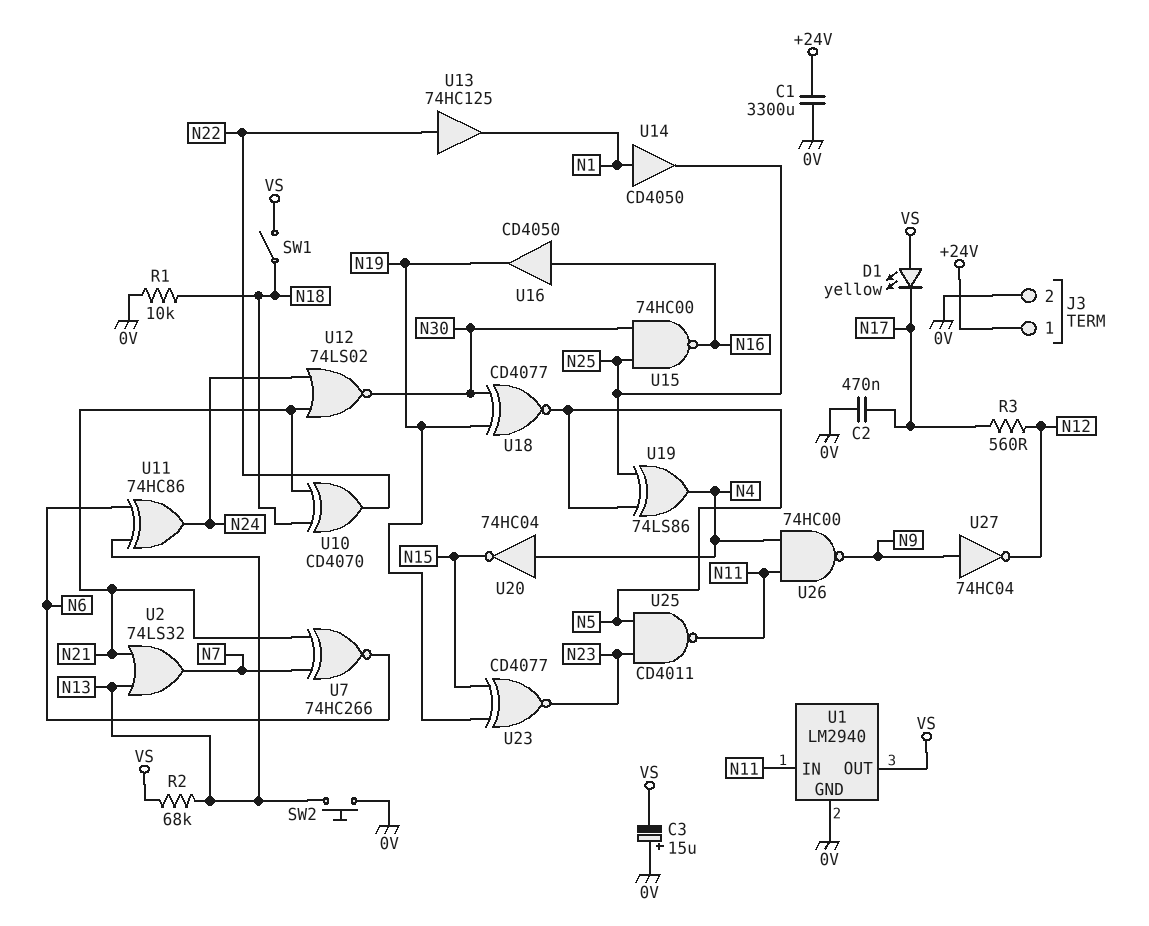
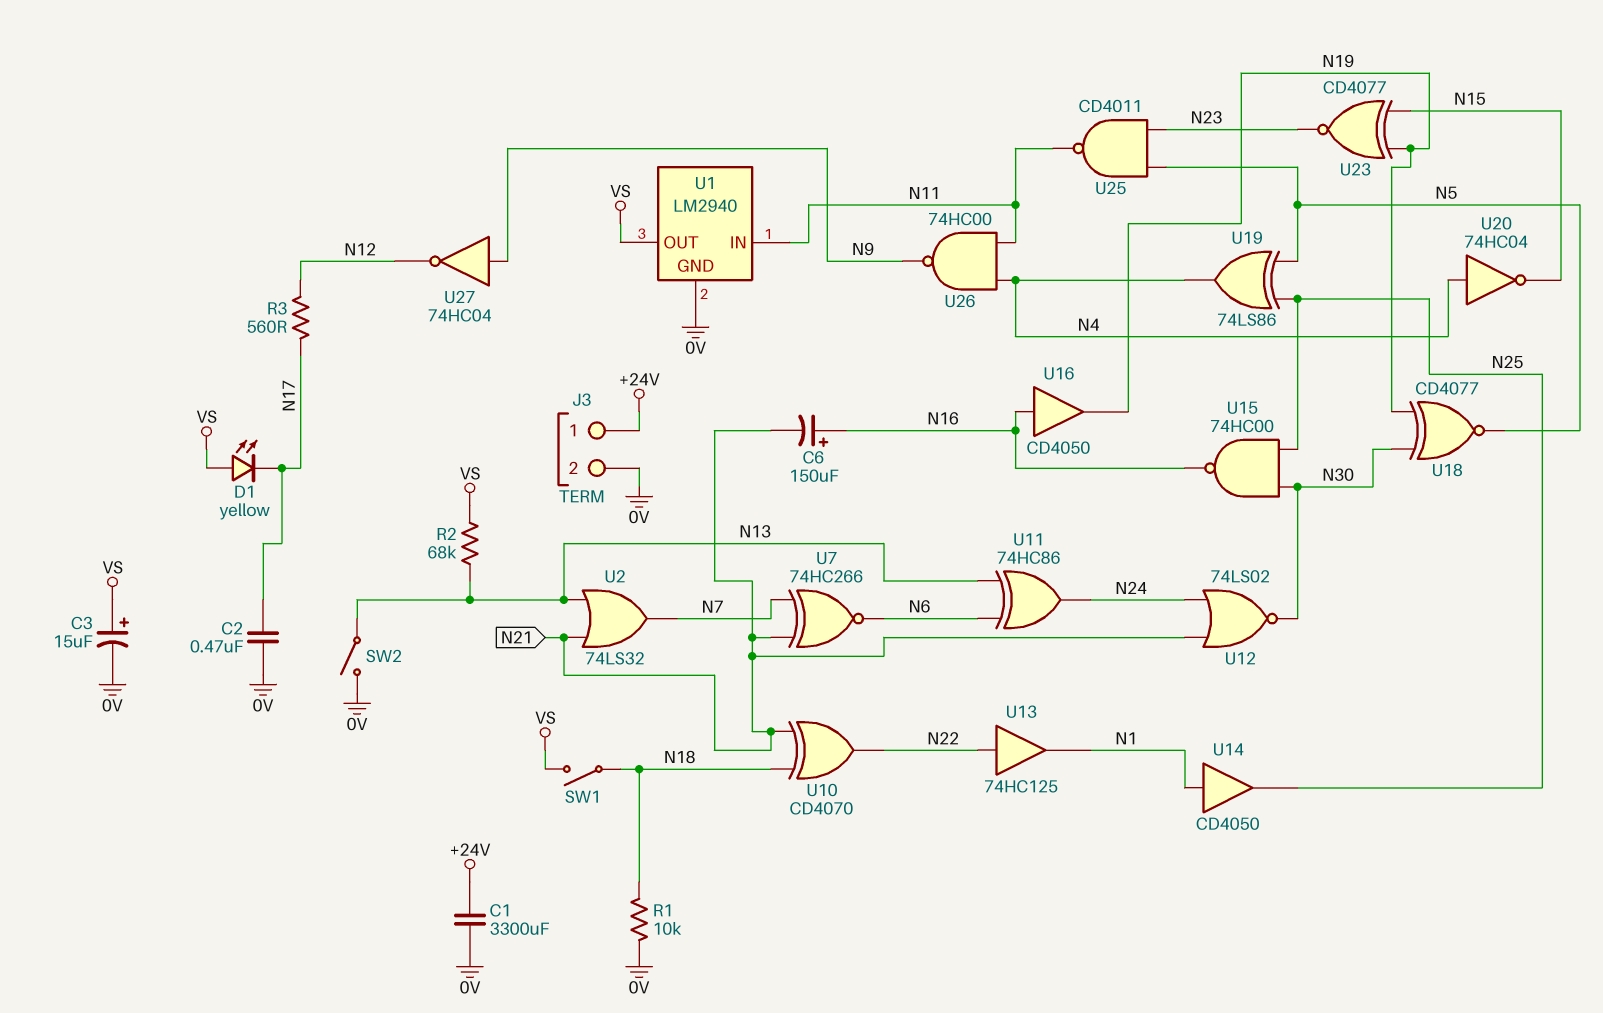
C3: 15uF (plus 0V, minus VS) -> 15uF (plus VS, minus 0V)
C6: none -> 150uF (plus N16, minus N21)
SW2: button (0V, N13) -> switch (0V, N13)

